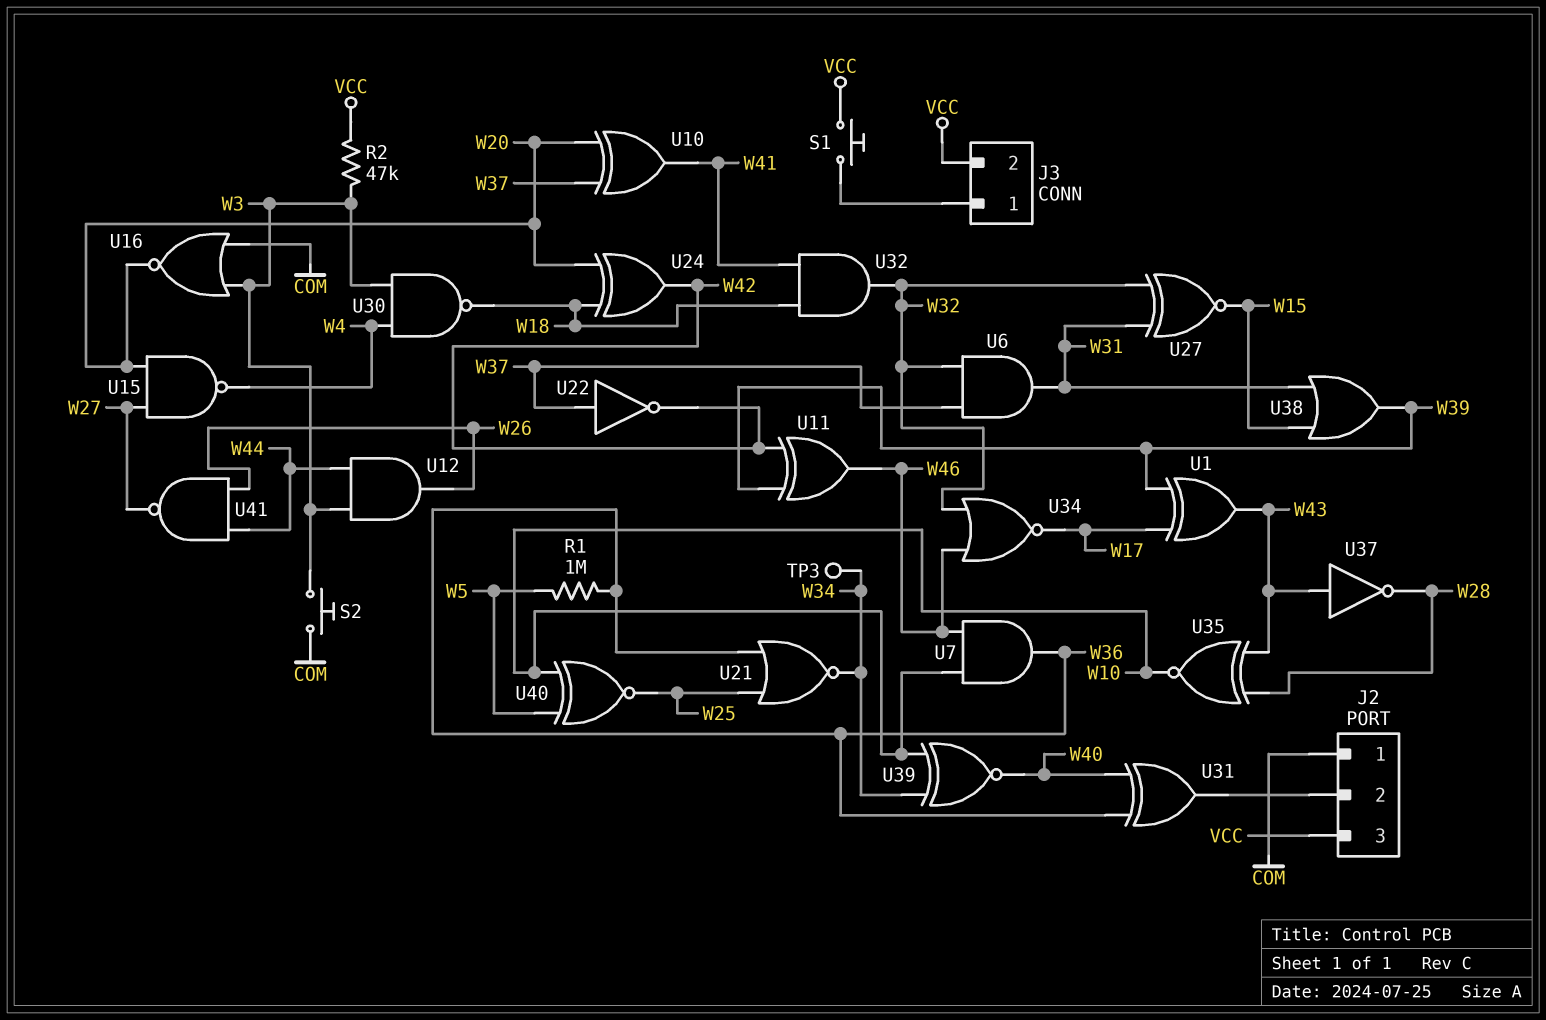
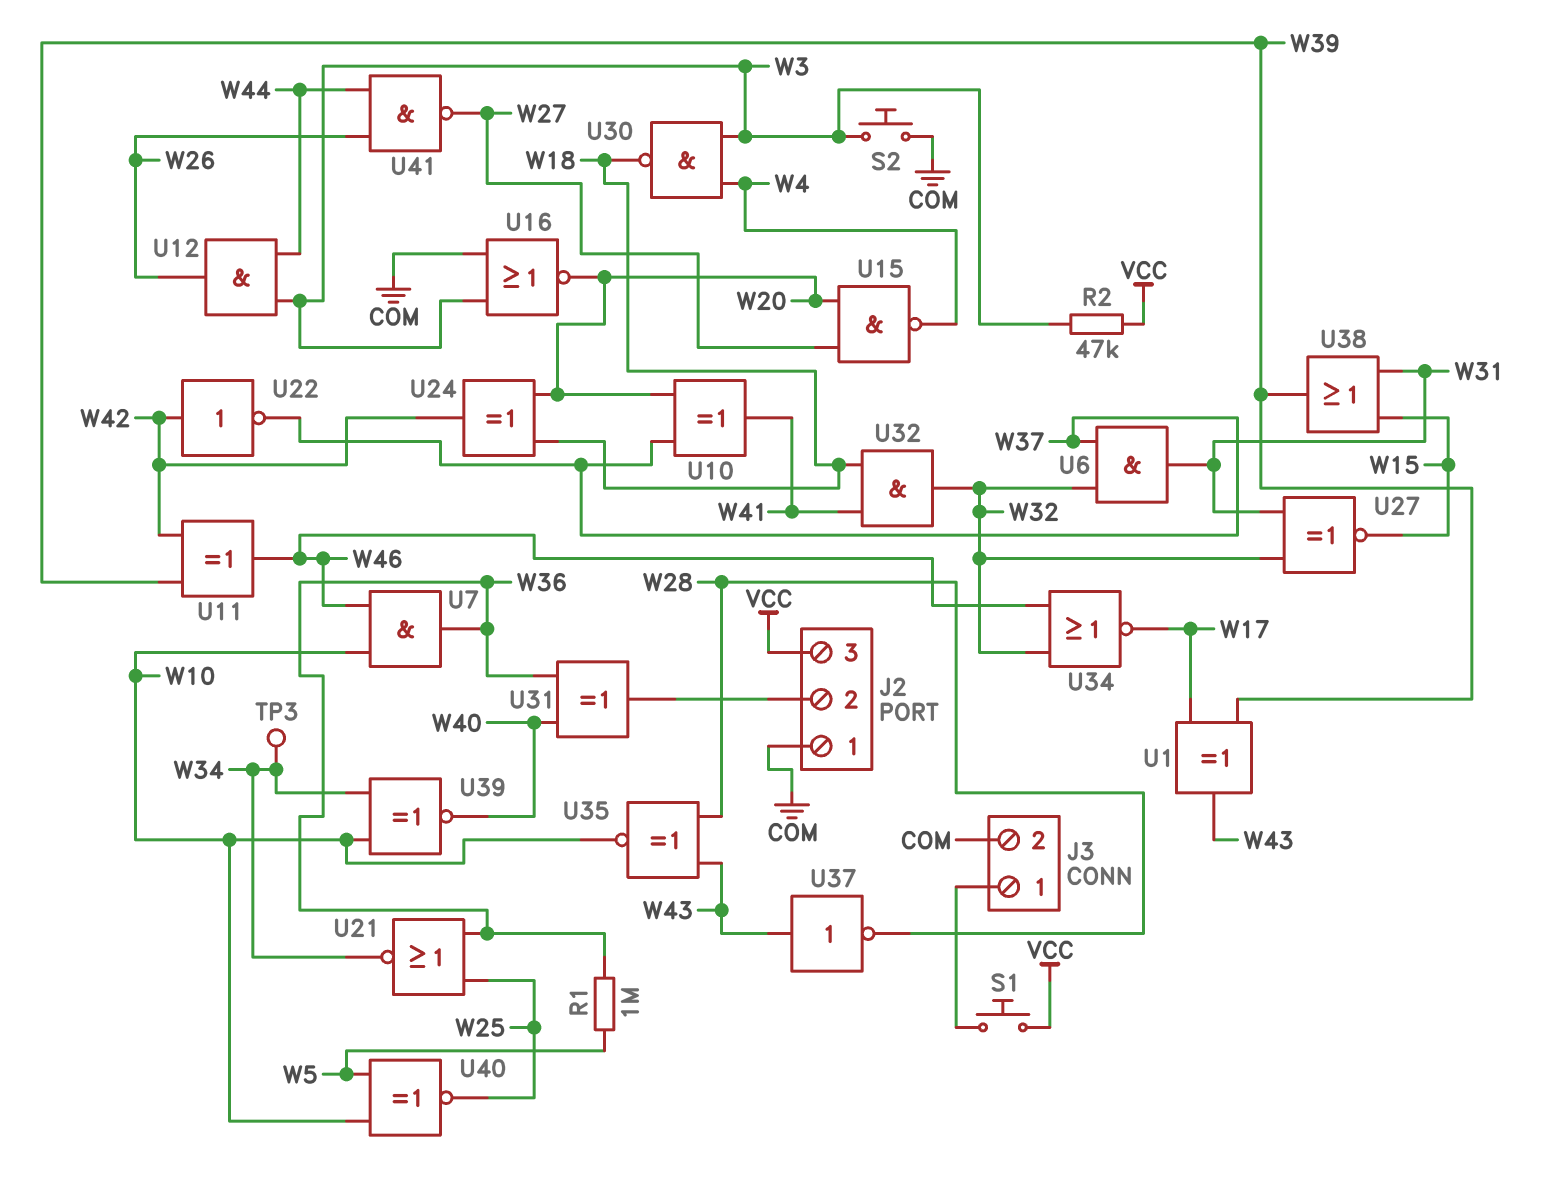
J3 pin 2: VCC -> COM
U22: NOT (in W37, out W42) -> NOT (in W42, out W37)

